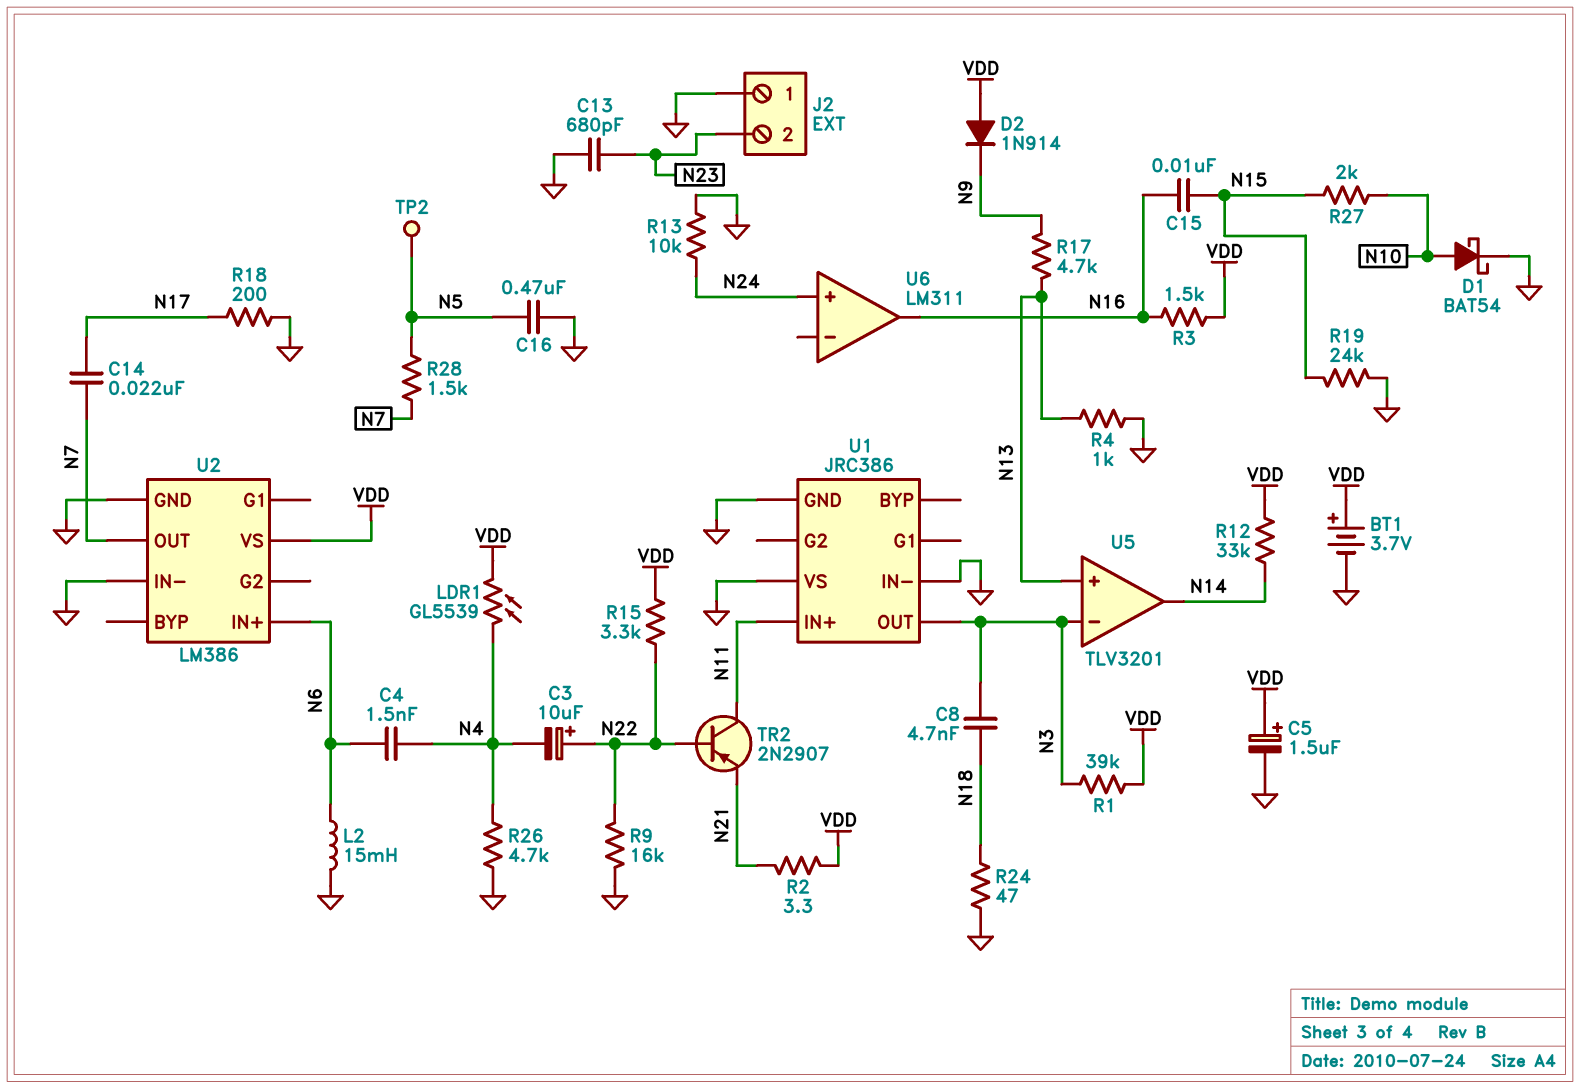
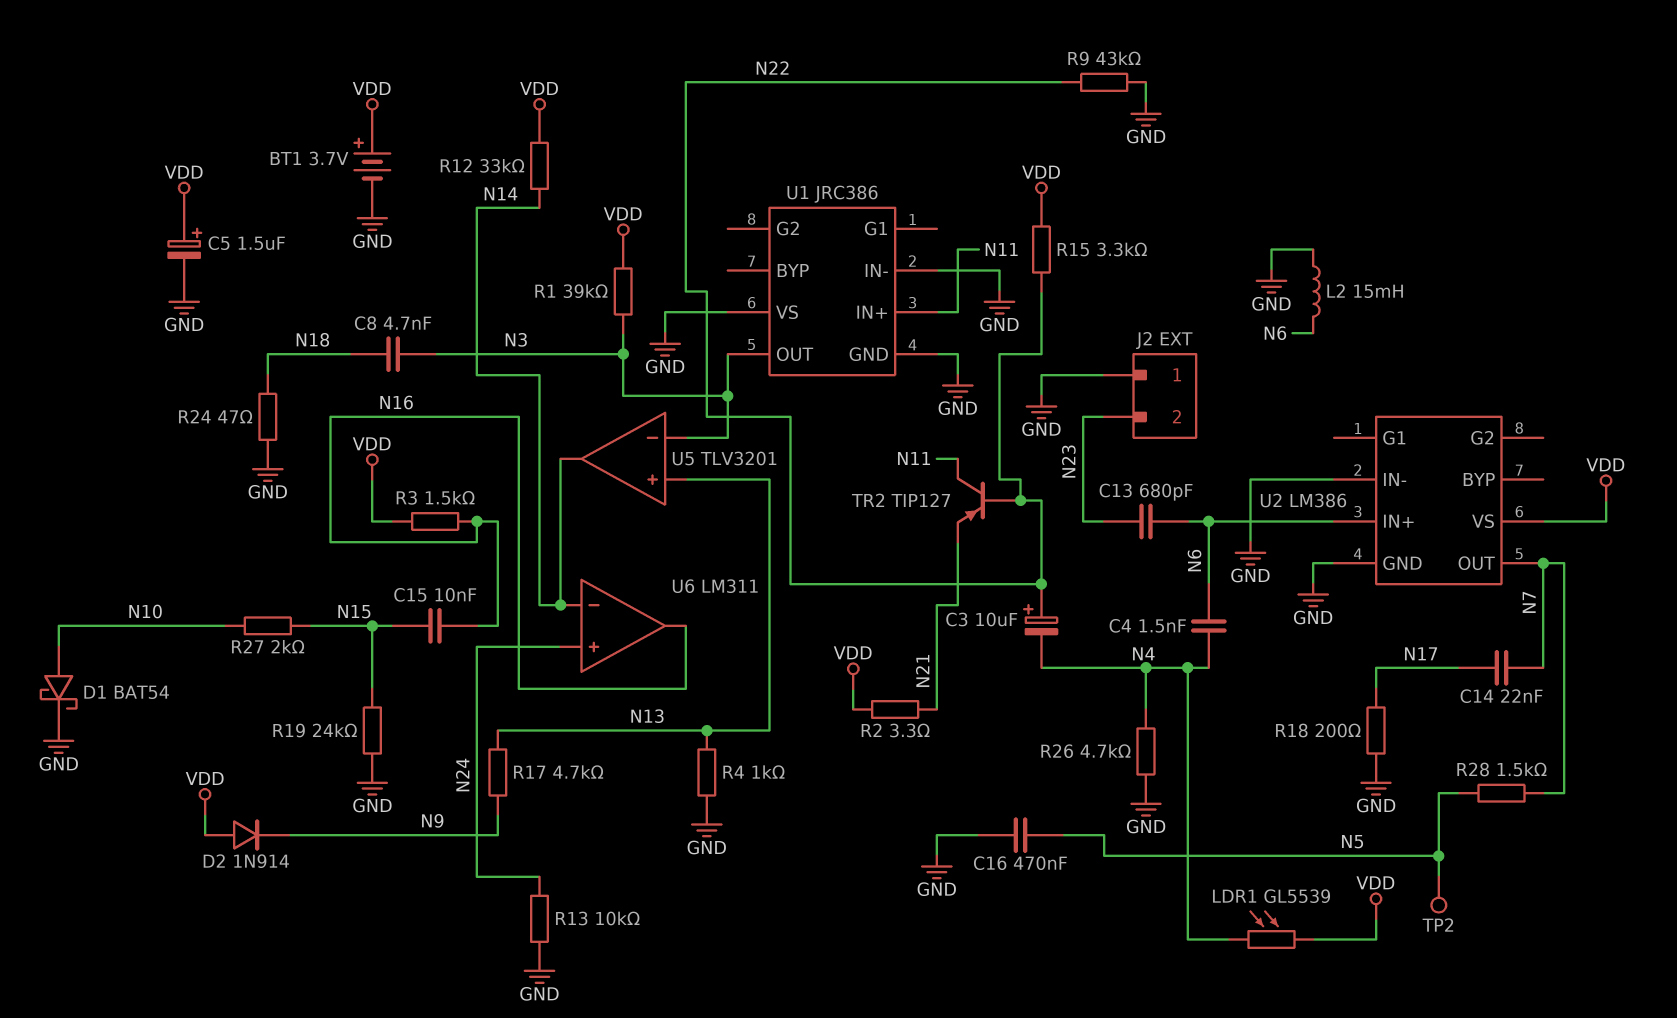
C13: 680pF (GND, N23) -> 680pF (N6, N23)
R9: 16k (GND, N22) -> 43k (GND, N22)
TR2: PNP 2N2907 (B N22, C N11, E N21) -> PNP TIP127 (B N22, C N11, E N21)
U6 pin in-: none -> N14

